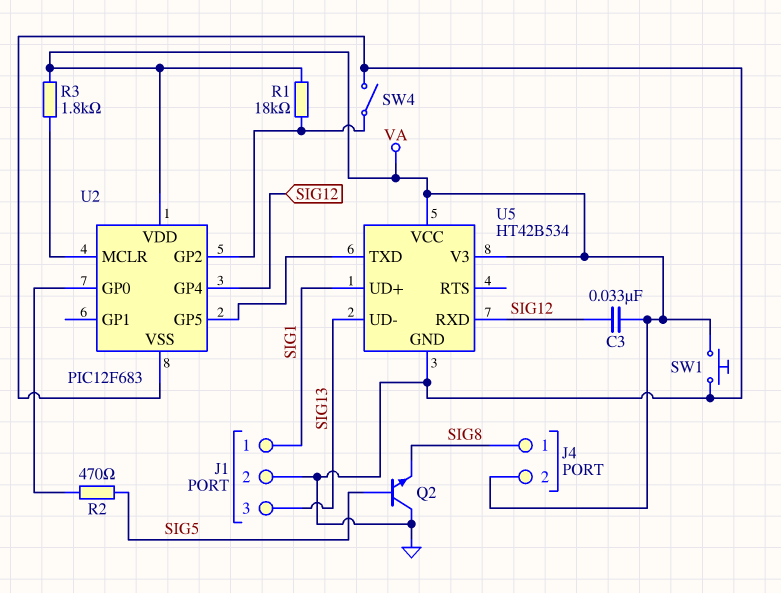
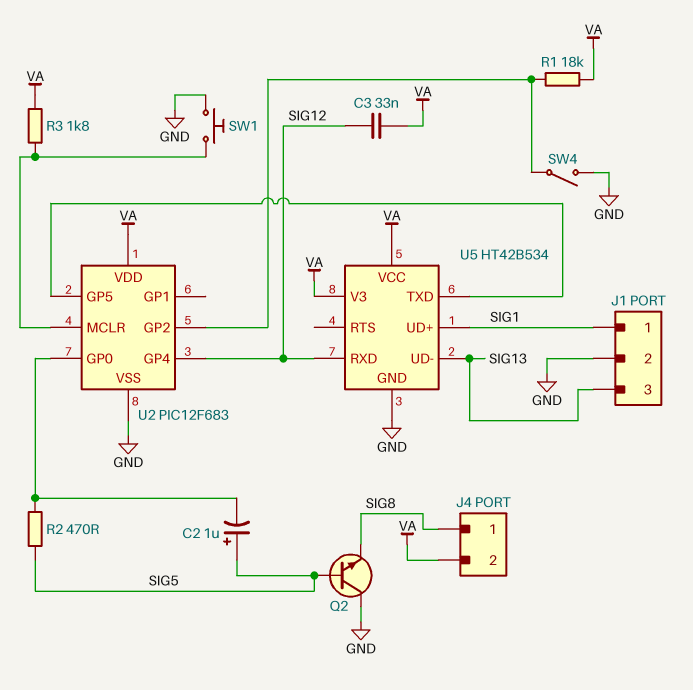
C2: none -> 1uF (plus SIG5, minus U2/GP0)
SW1: button (GND, VA) -> button (GND, U2/MCLR)

